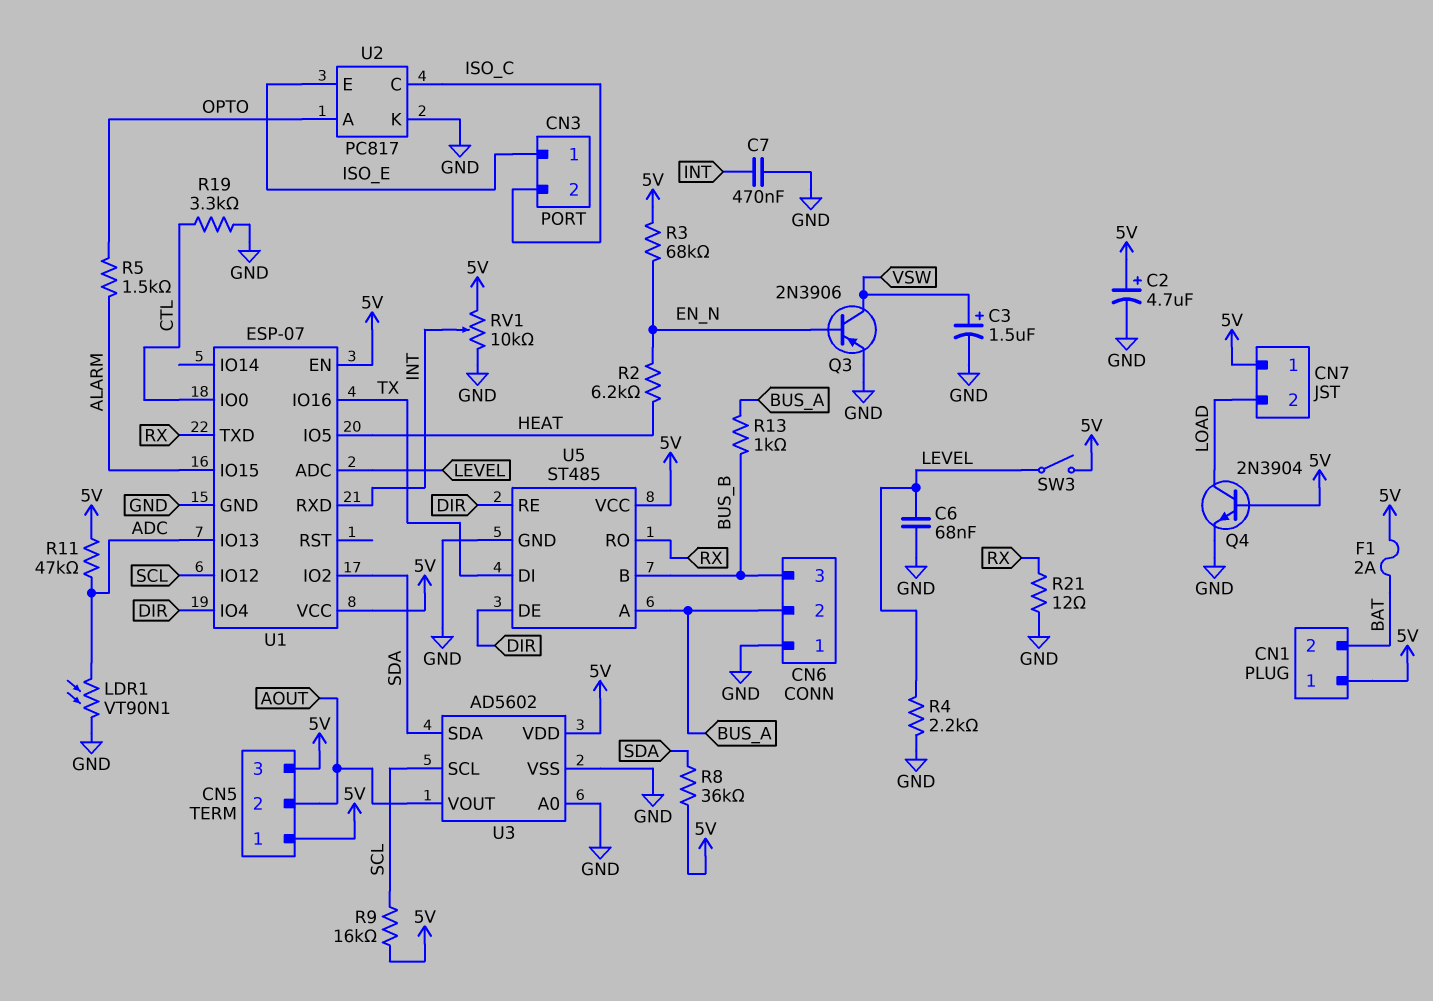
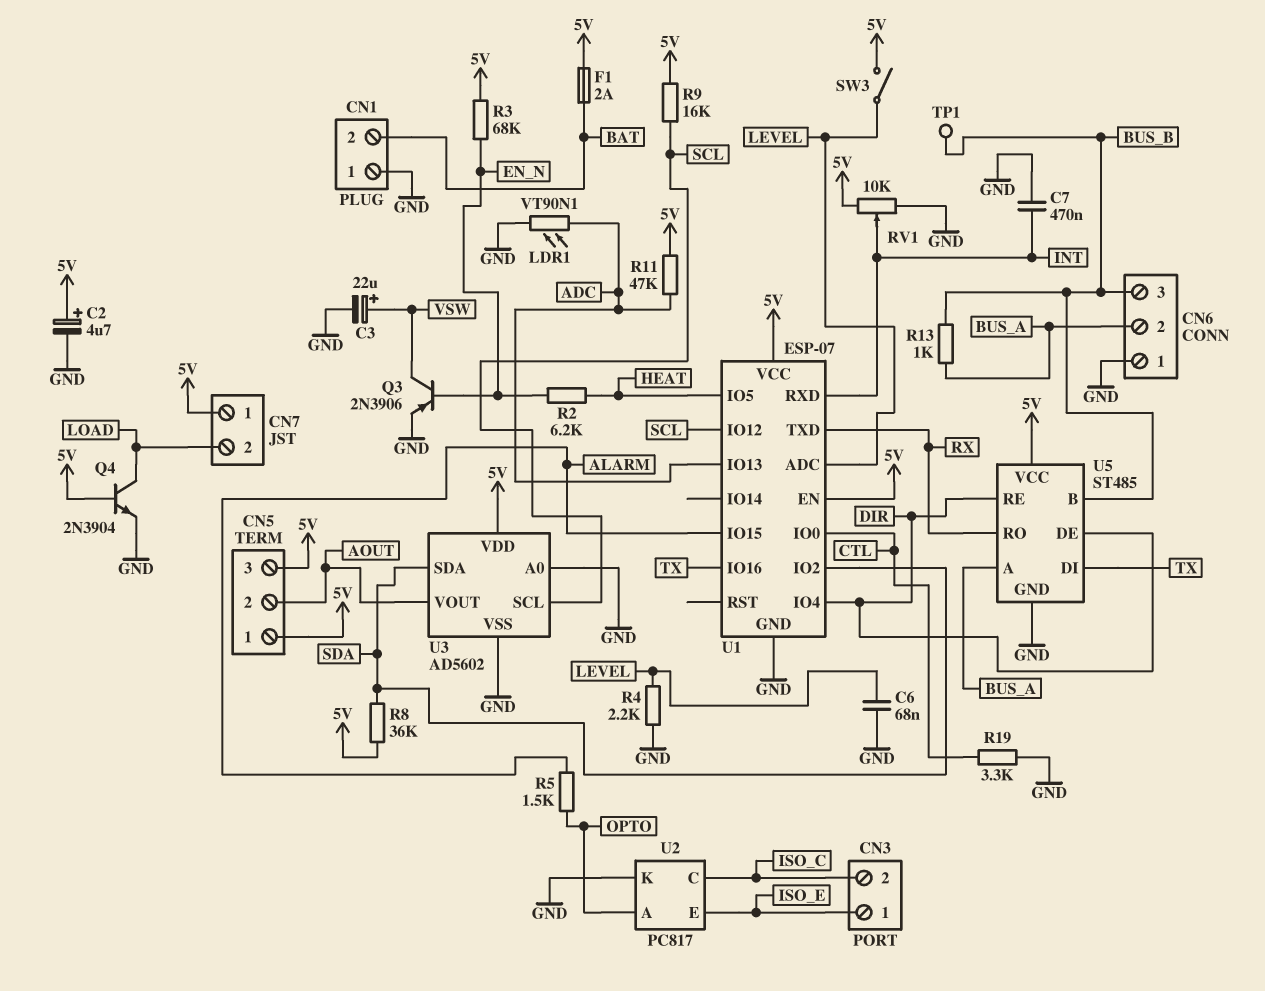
C3: 1.5uF (plus VSW, minus GND) -> 22uF (plus VSW, minus GND)
CN1 pin 1: 5V -> GND
R21: 12 (GND, RX) -> none
TP1: none -> test point (BUS_B)

